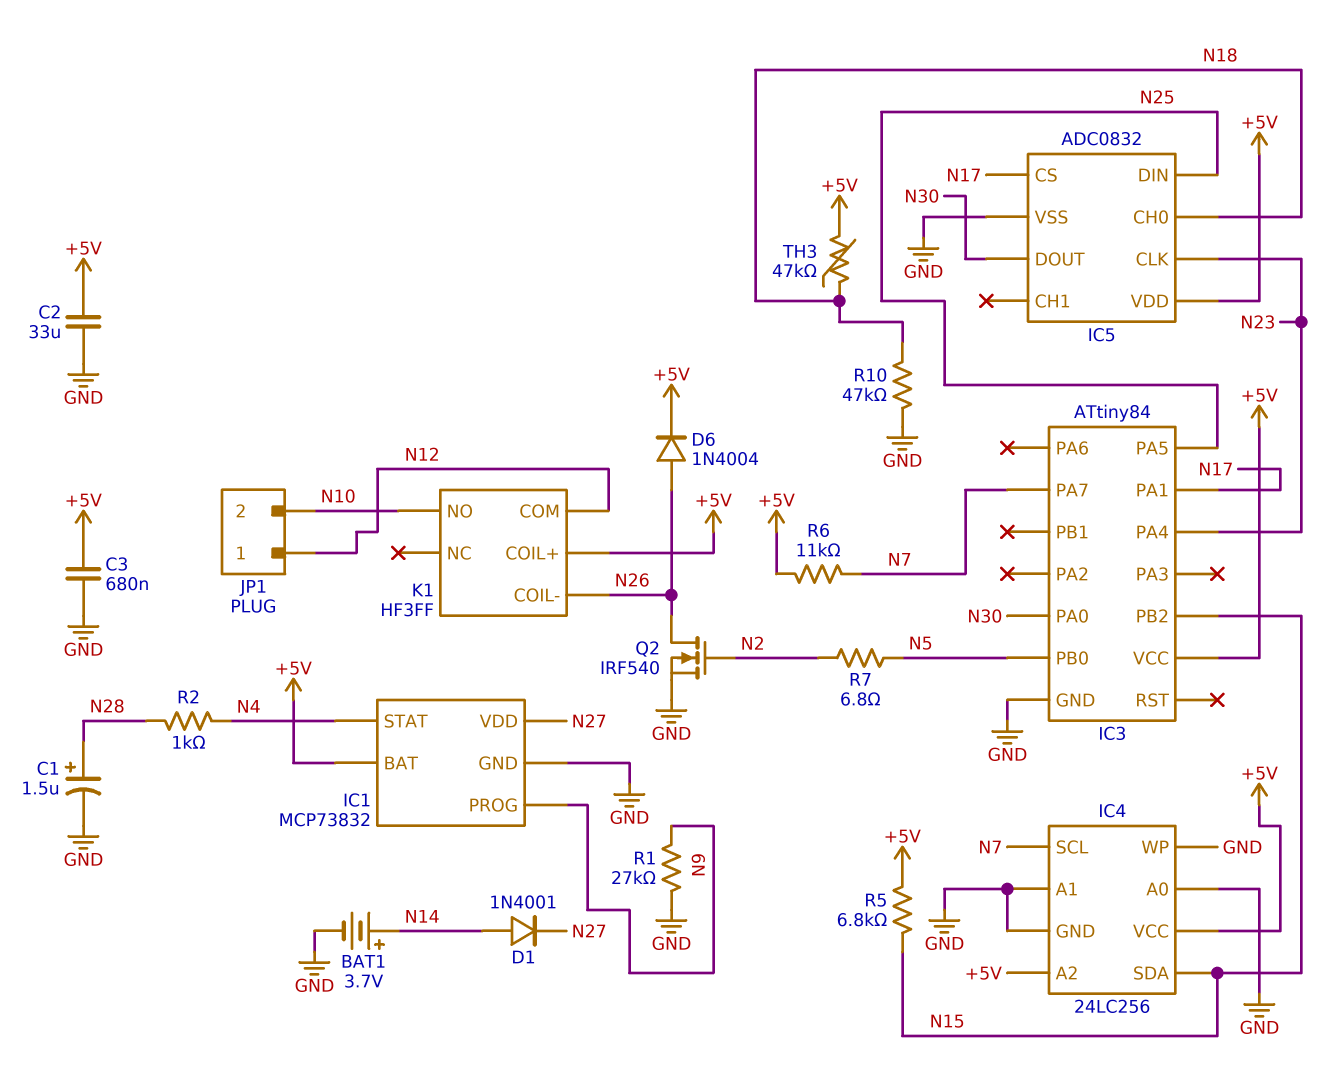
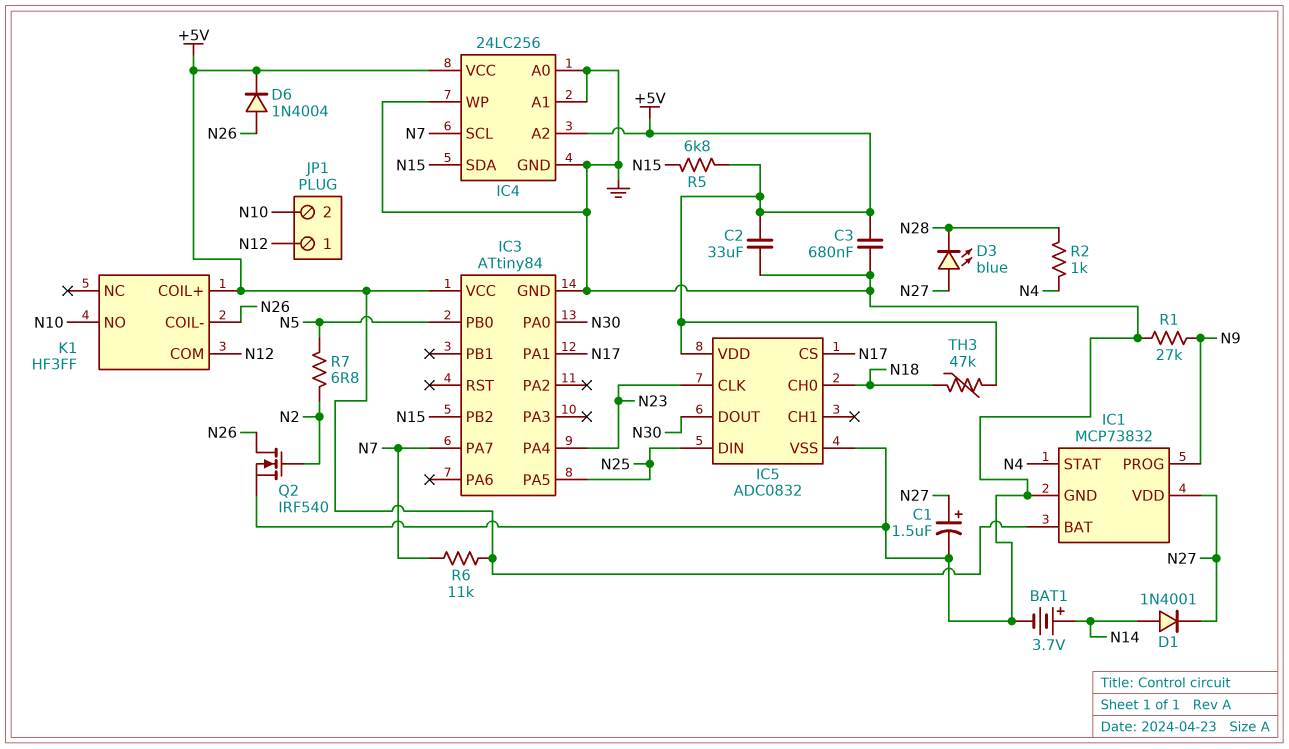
C1: 1.5uF (plus N28, minus GND) -> 1.5uF (plus N27, minus GND)
D3: none -> LED blue (A N27, K N28)
R10: 47k (GND, N18) -> none

